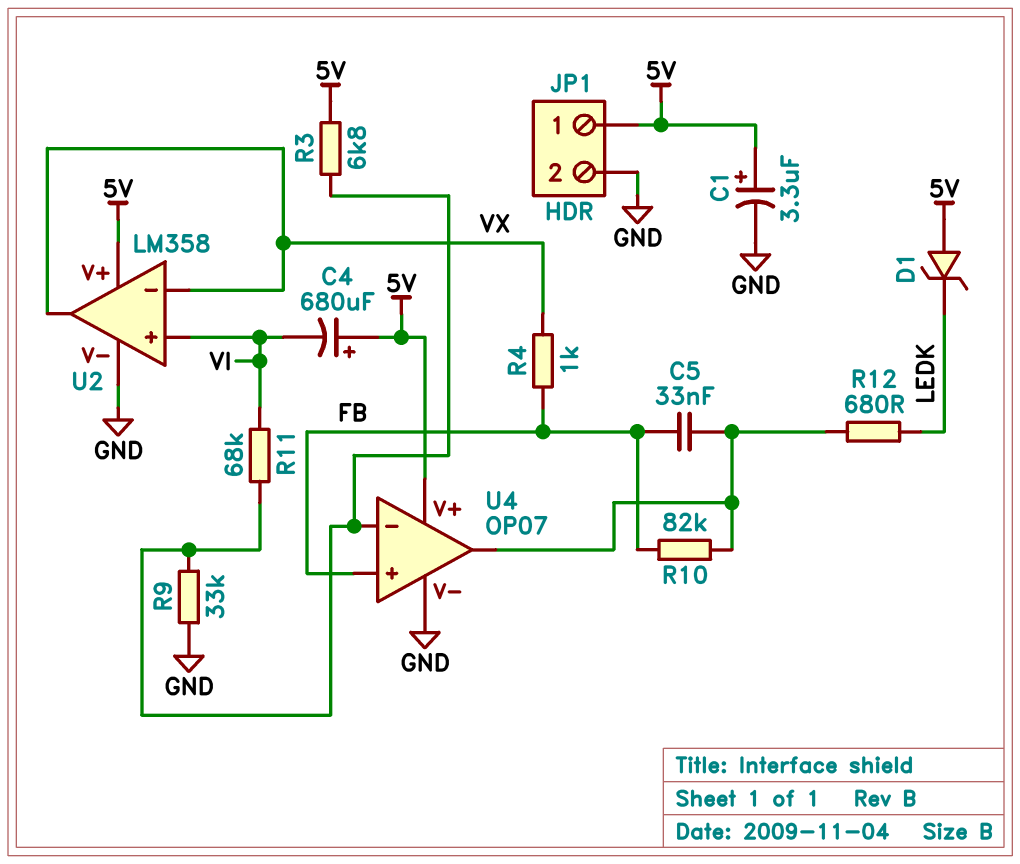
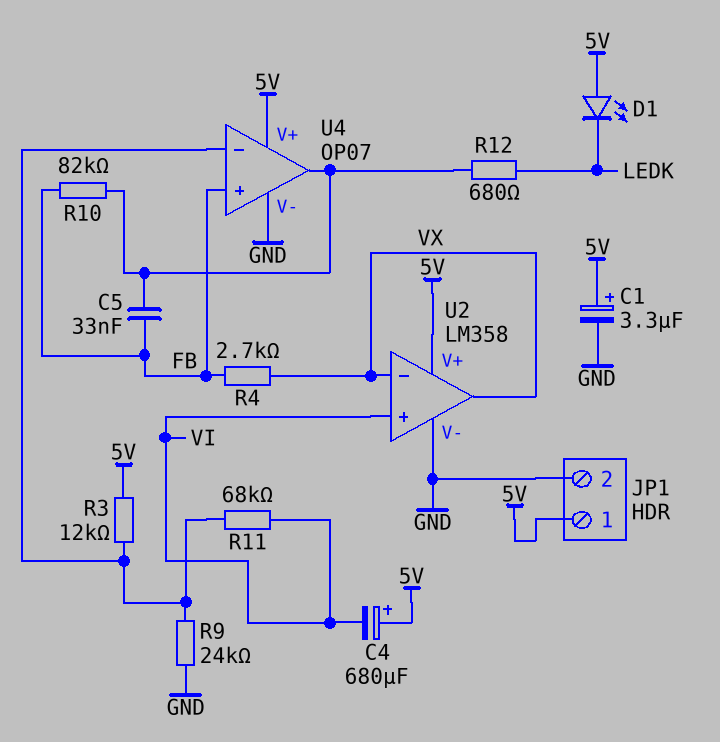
D1: zener (A 5V, K LEDK) -> LED (A 5V, K LEDK)
R3: 6.8k (5V, U4/in-) -> 12k (5V, U4/in-)
R4: 1k (FB, VX) -> 2.7k (FB, VX)
R9: 33k (GND, U4/in-) -> 24k (GND, U4/in-)

